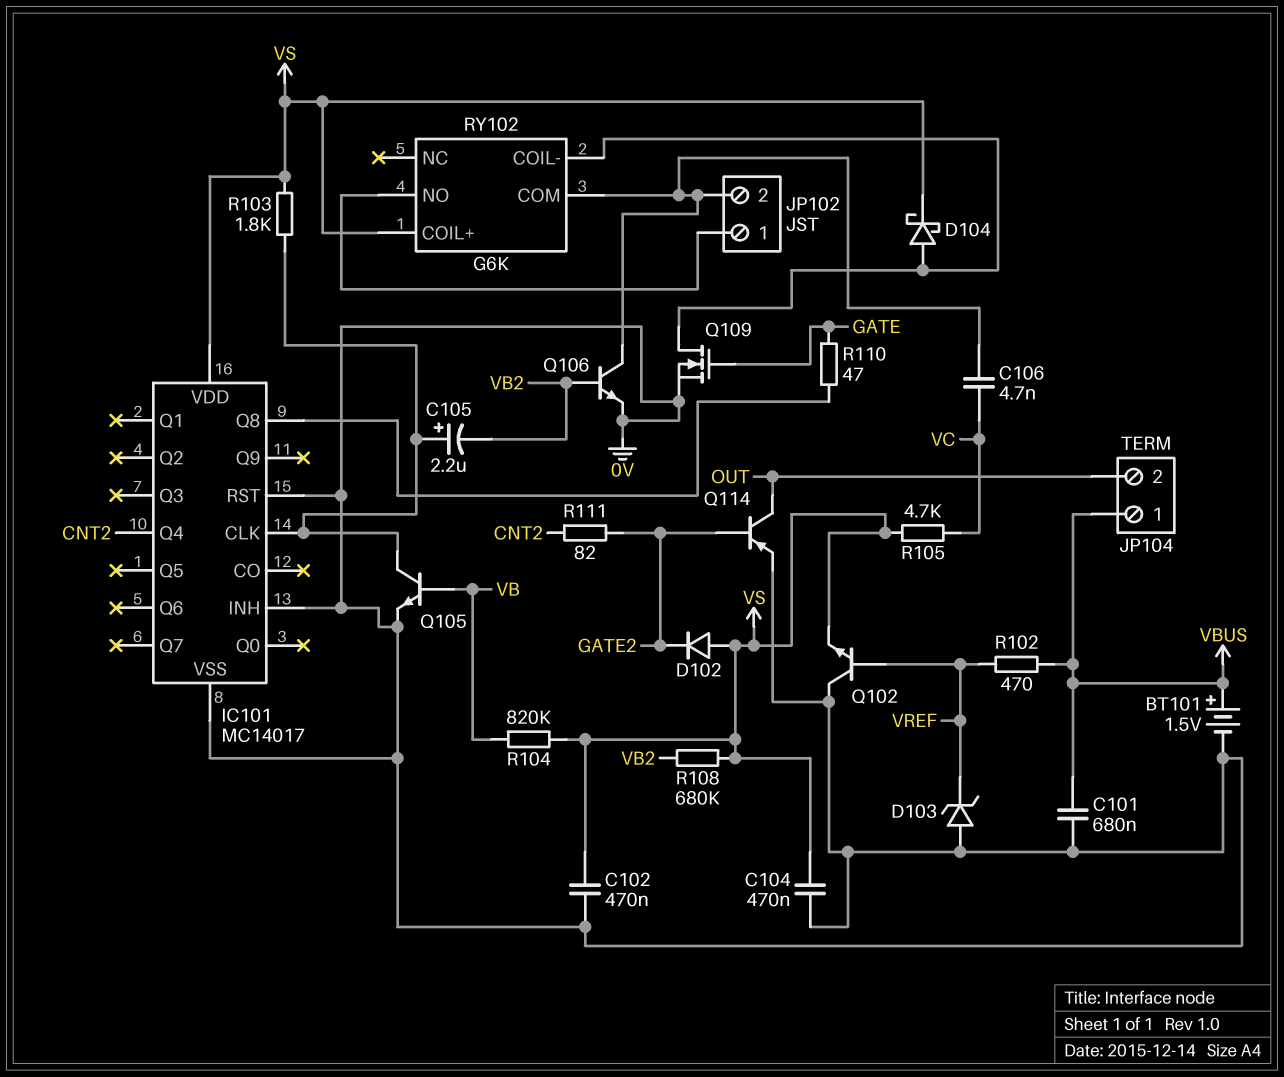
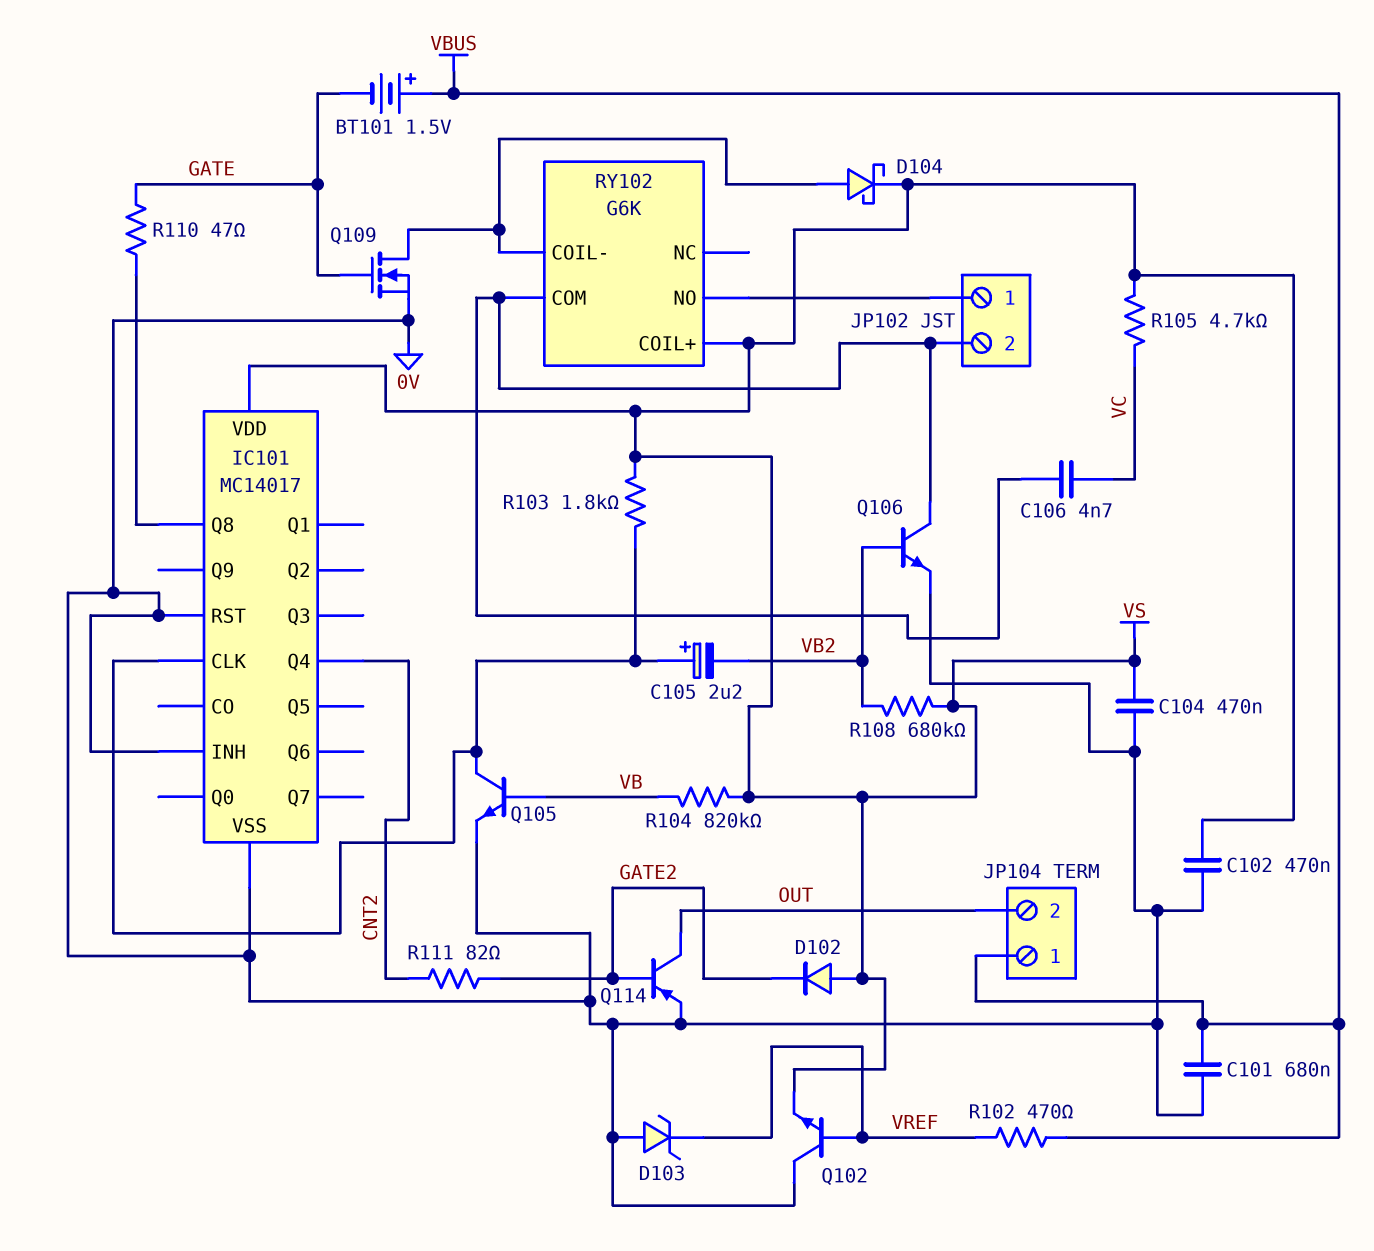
BT101: 1.5V (plus VBUS, minus 0V) -> 1.5V (plus VBUS, minus GATE)

